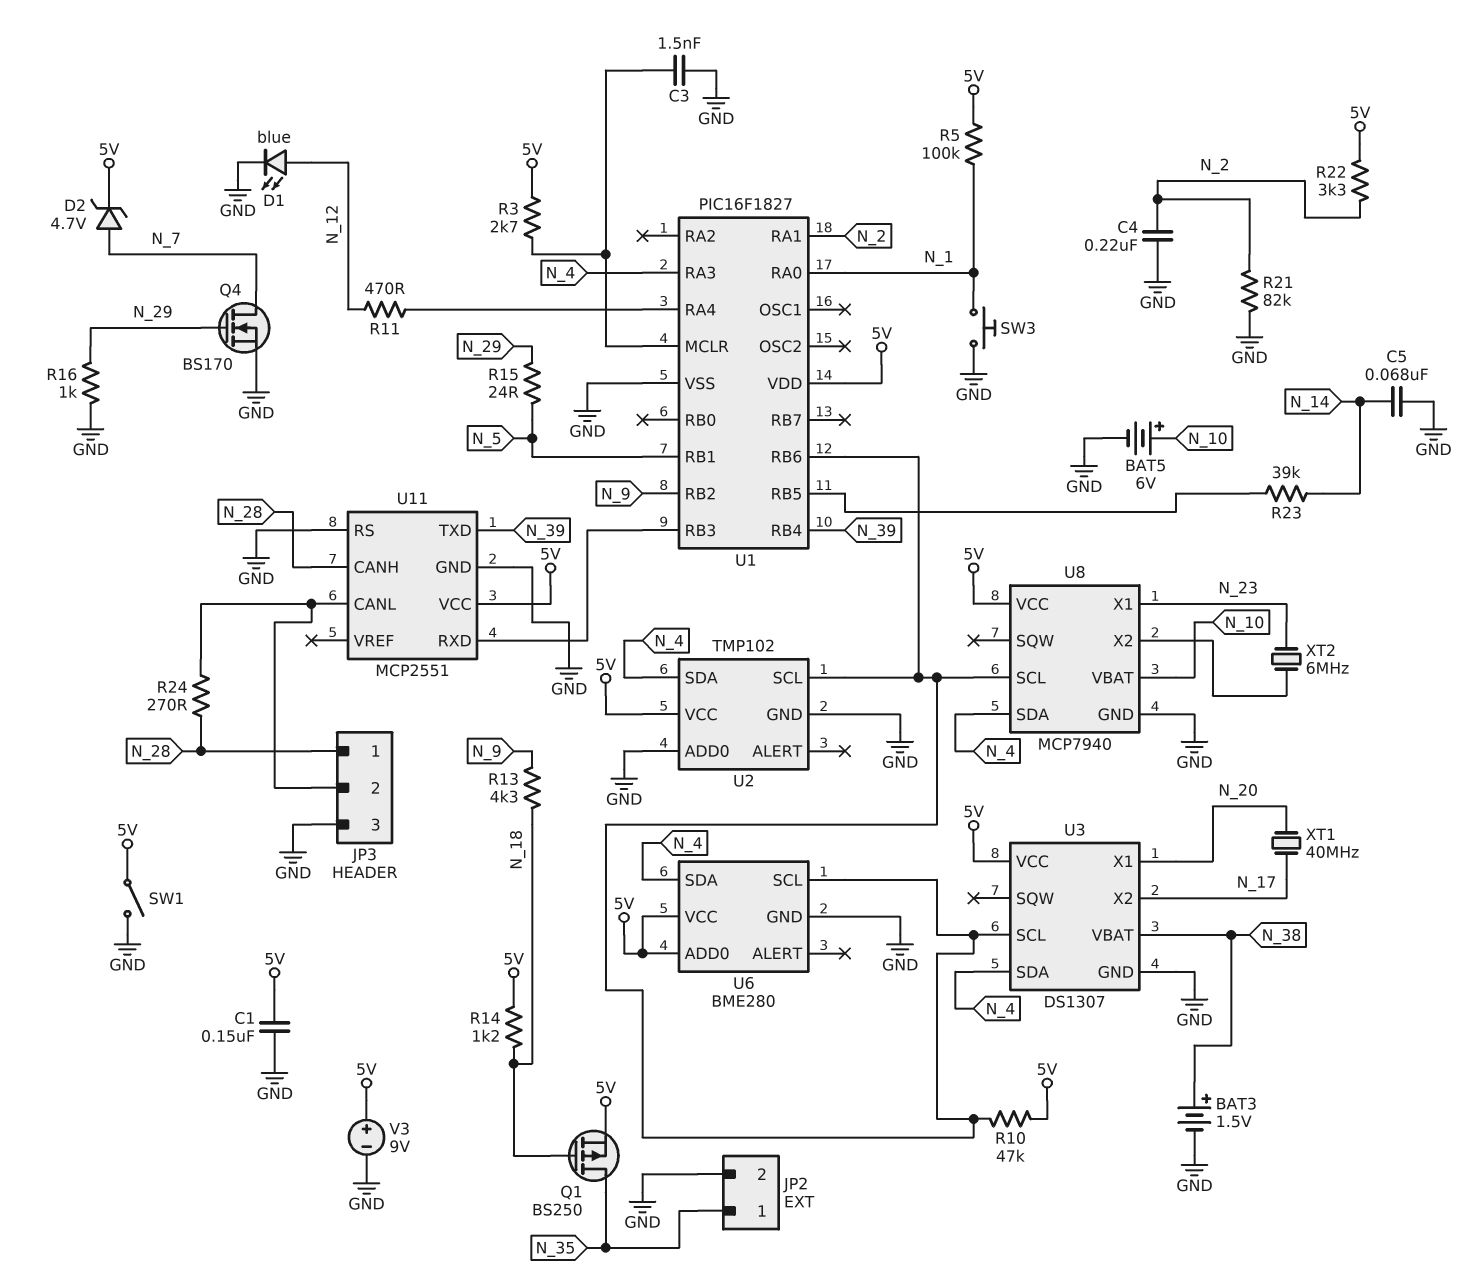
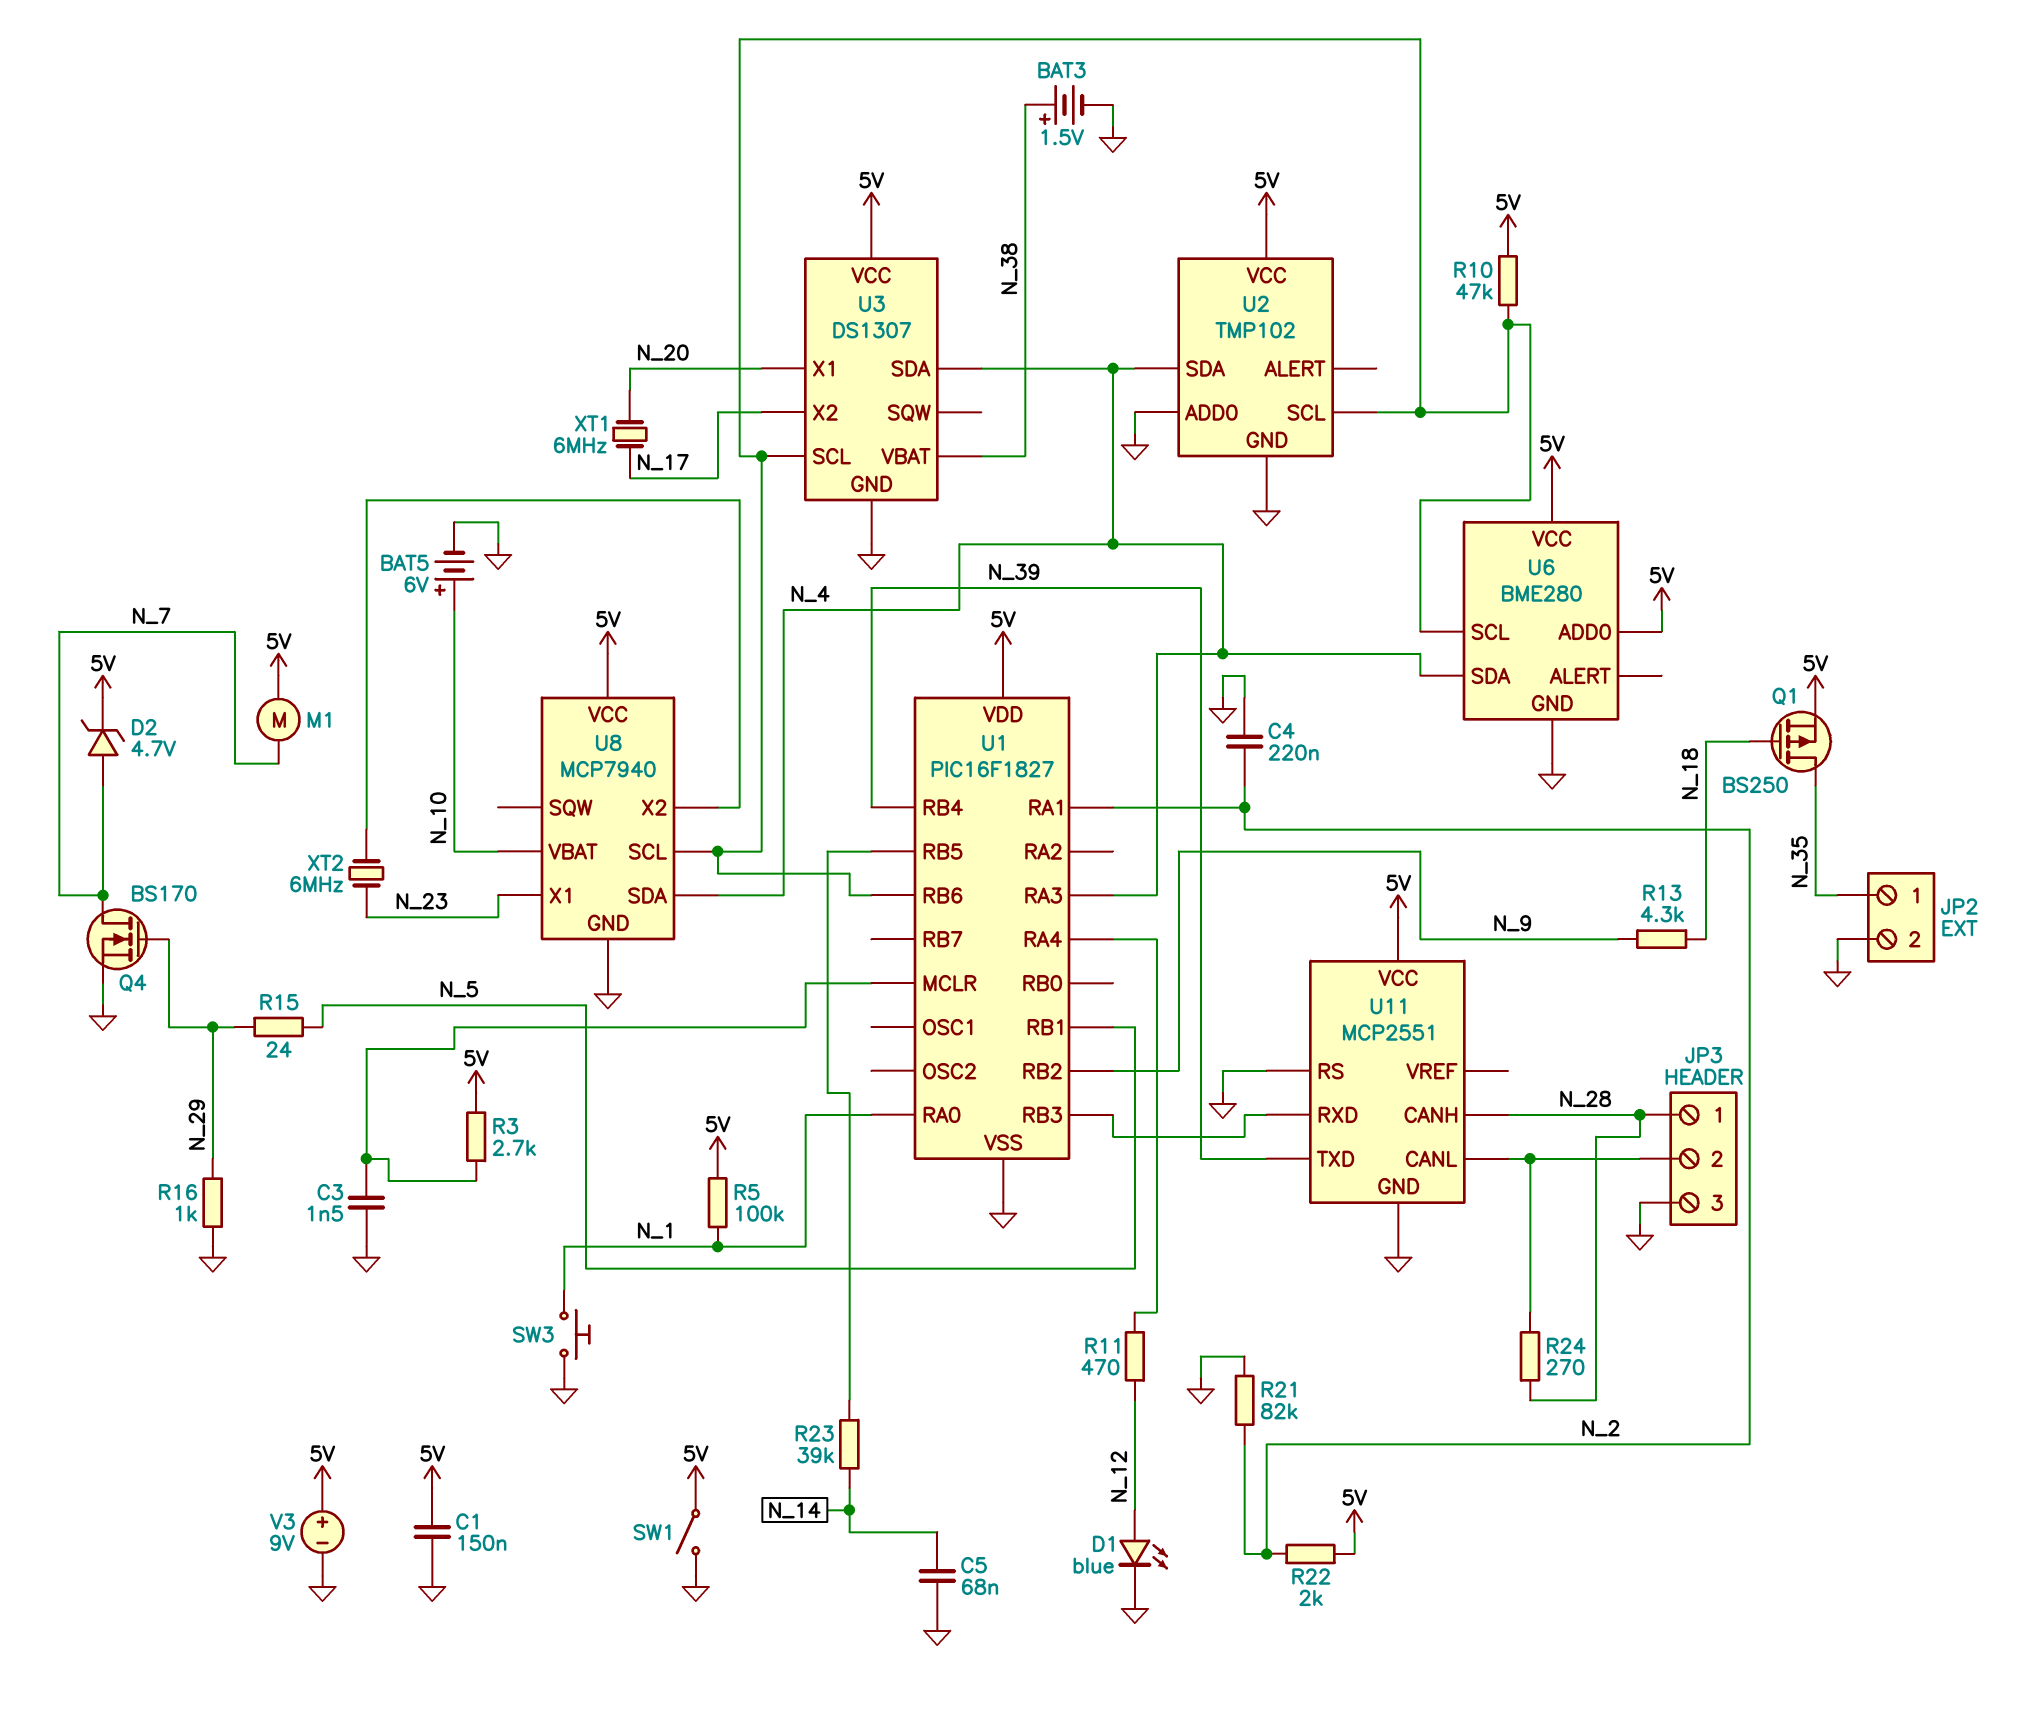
M1: none -> motor (5V, N_7)
R14: 1.2k (5V, N_18) -> none
R22: 3.3k (5V, N_2) -> 2k (5V, N_2)
XT1: 40MHz (N_17, N_20) -> 6MHz (N_17, N_20)

